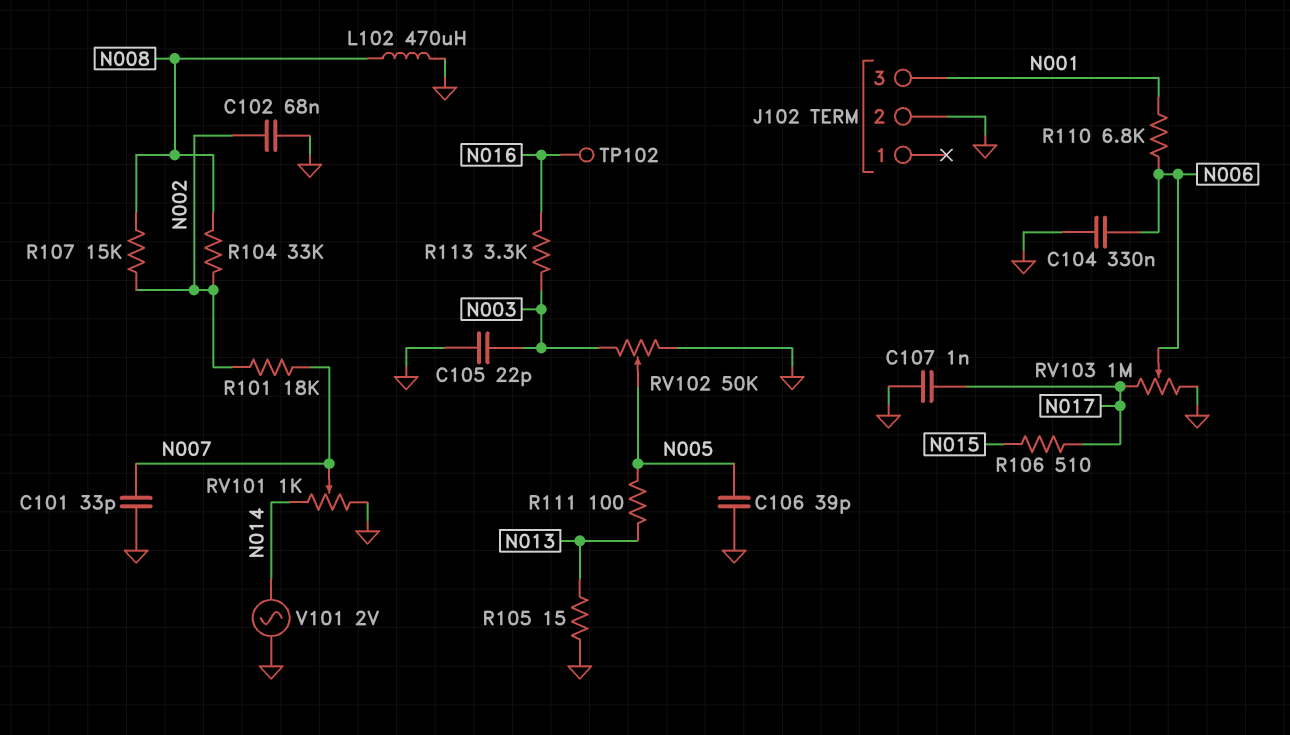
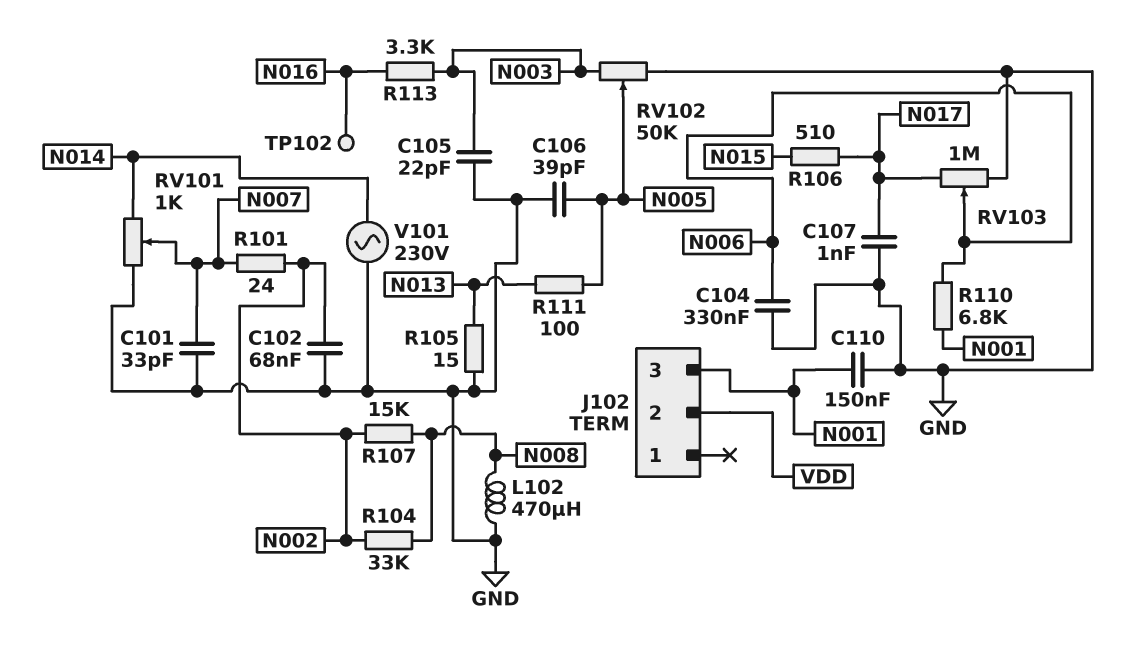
C110: none -> 150nF (GND, N001)
J102 pin 2: GND -> VDD
R101: 18k (N002, N007) -> 24 (N002, N007)
V101: AC 2V (GND, N014) -> AC 230V (GND, N014)

